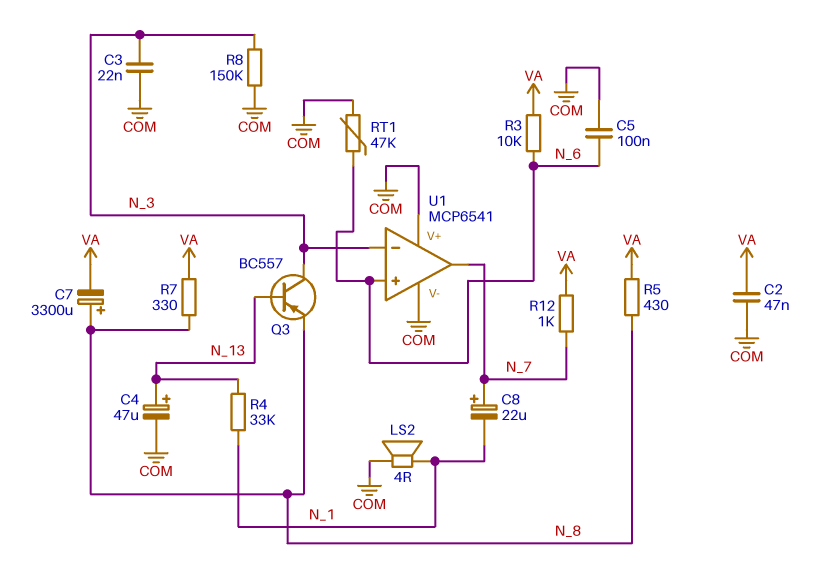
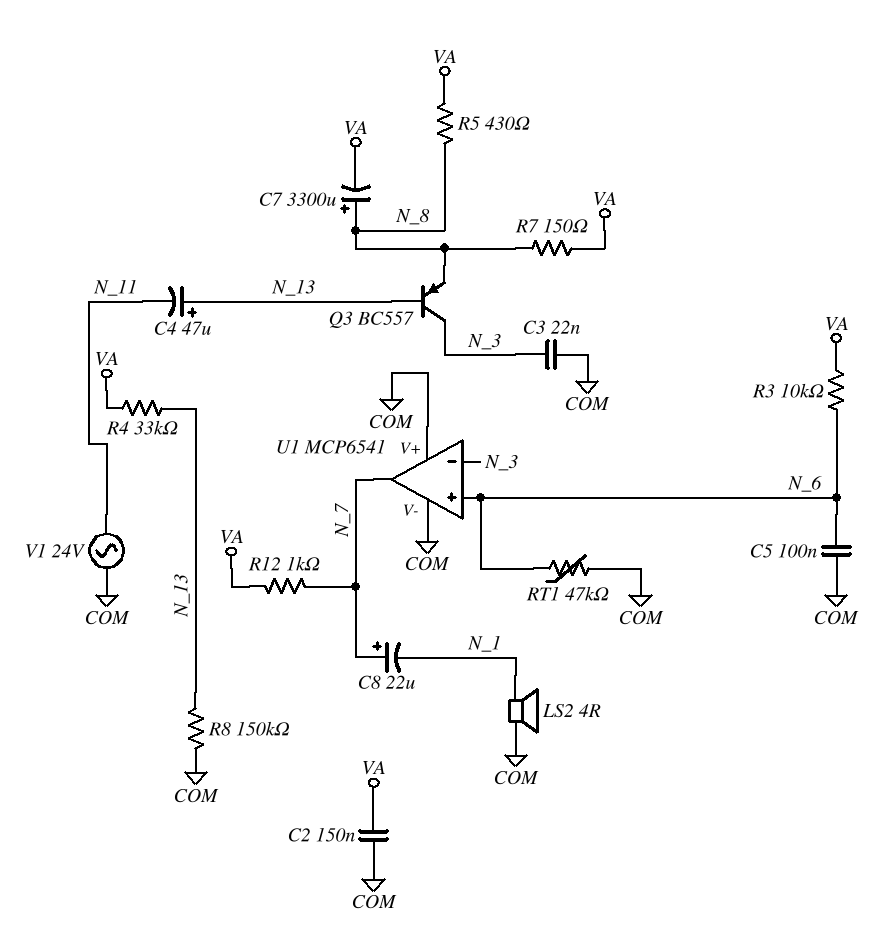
C2: 47nF (COM, VA) -> 150nF (COM, VA)
C4: 47uF (plus N_13, minus COM) -> 47uF (plus N_13, minus N_11)
R4: 33k (N_1, N_13) -> 33k (N_13, VA)
R7: 330 (N_8, VA) -> 150 (N_8, VA)
R8: 150k (COM, N_3) -> 150k (COM, N_13)
V1: none -> AC 24V (COM, N_11)

